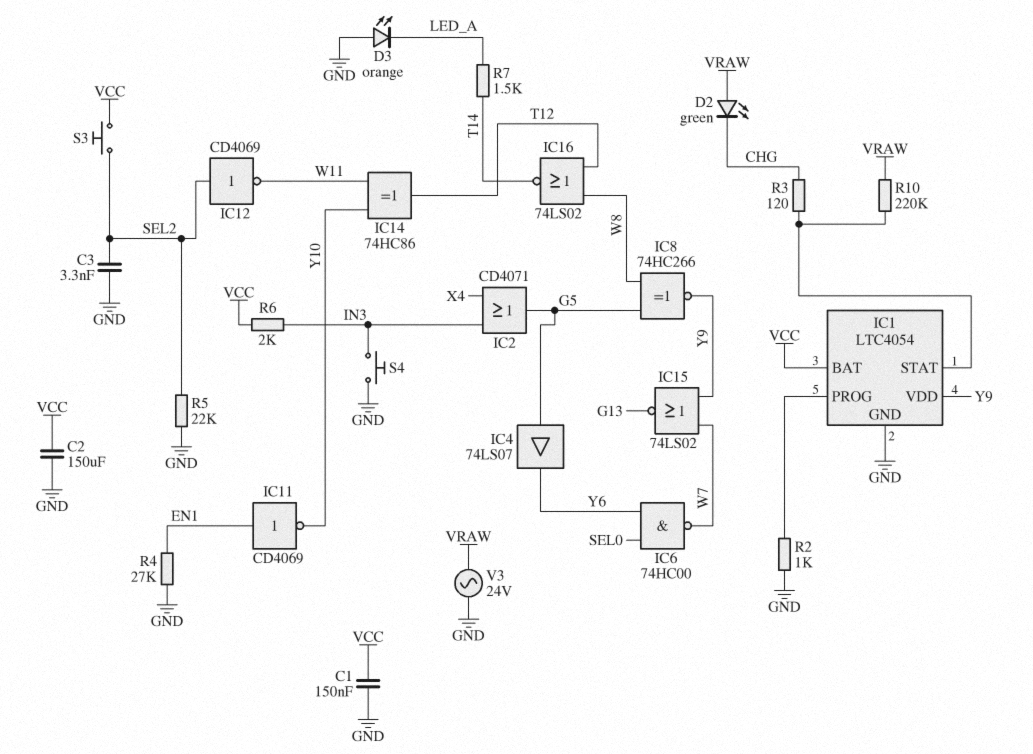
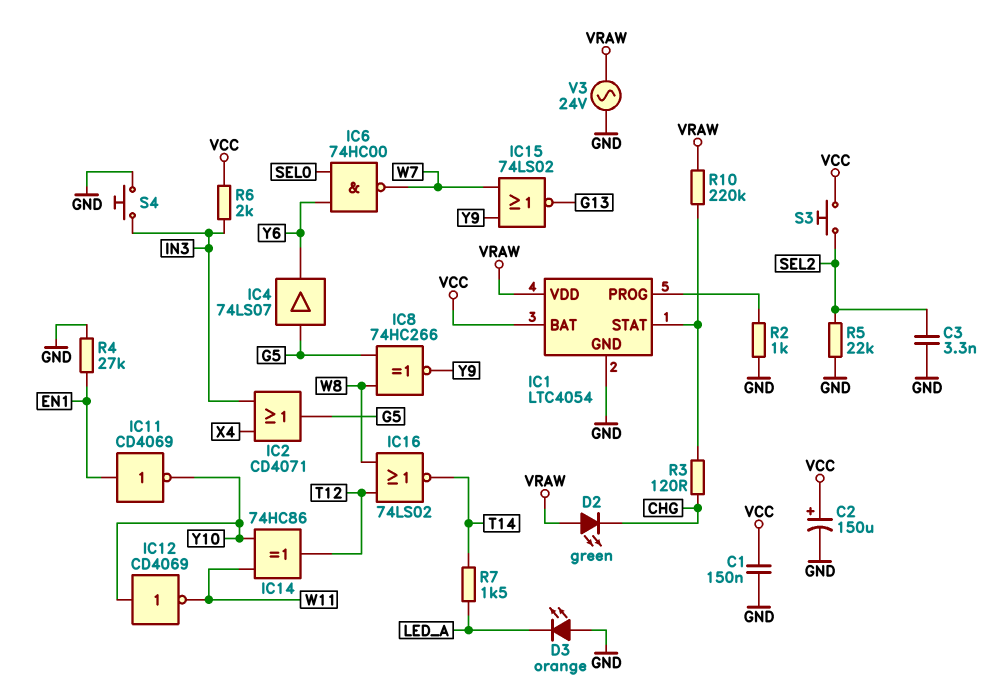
C2: 150uF (GND, VCC) -> 150uF (plus VCC, minus GND)
IC1 pin VDD: Y9 -> VRAW
IC12: NOT CD4069 (in SEL2, out W11) -> NOT CD4069 (in Y10, out W11)

